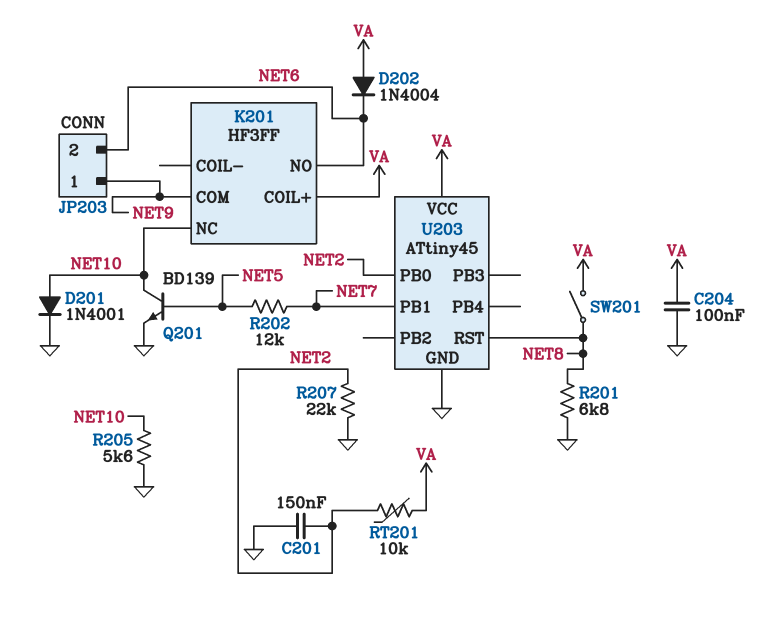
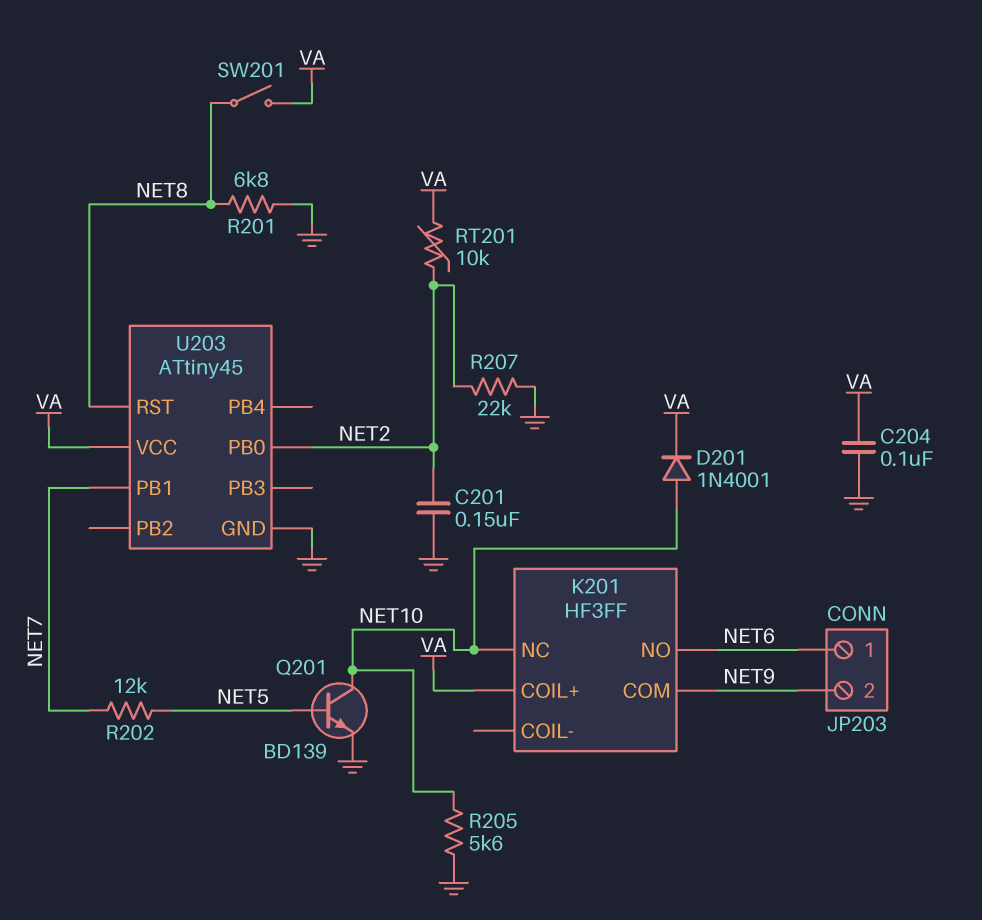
D201: diode 1N4001 (A NET10, K GND) -> diode 1N4001 (A NET10, K VA)
D202: diode 1N4004 (A VA, K NET6) -> none
JP203 pin 1: NET9 -> NET6
JP203 pin 2: NET6 -> NET9

